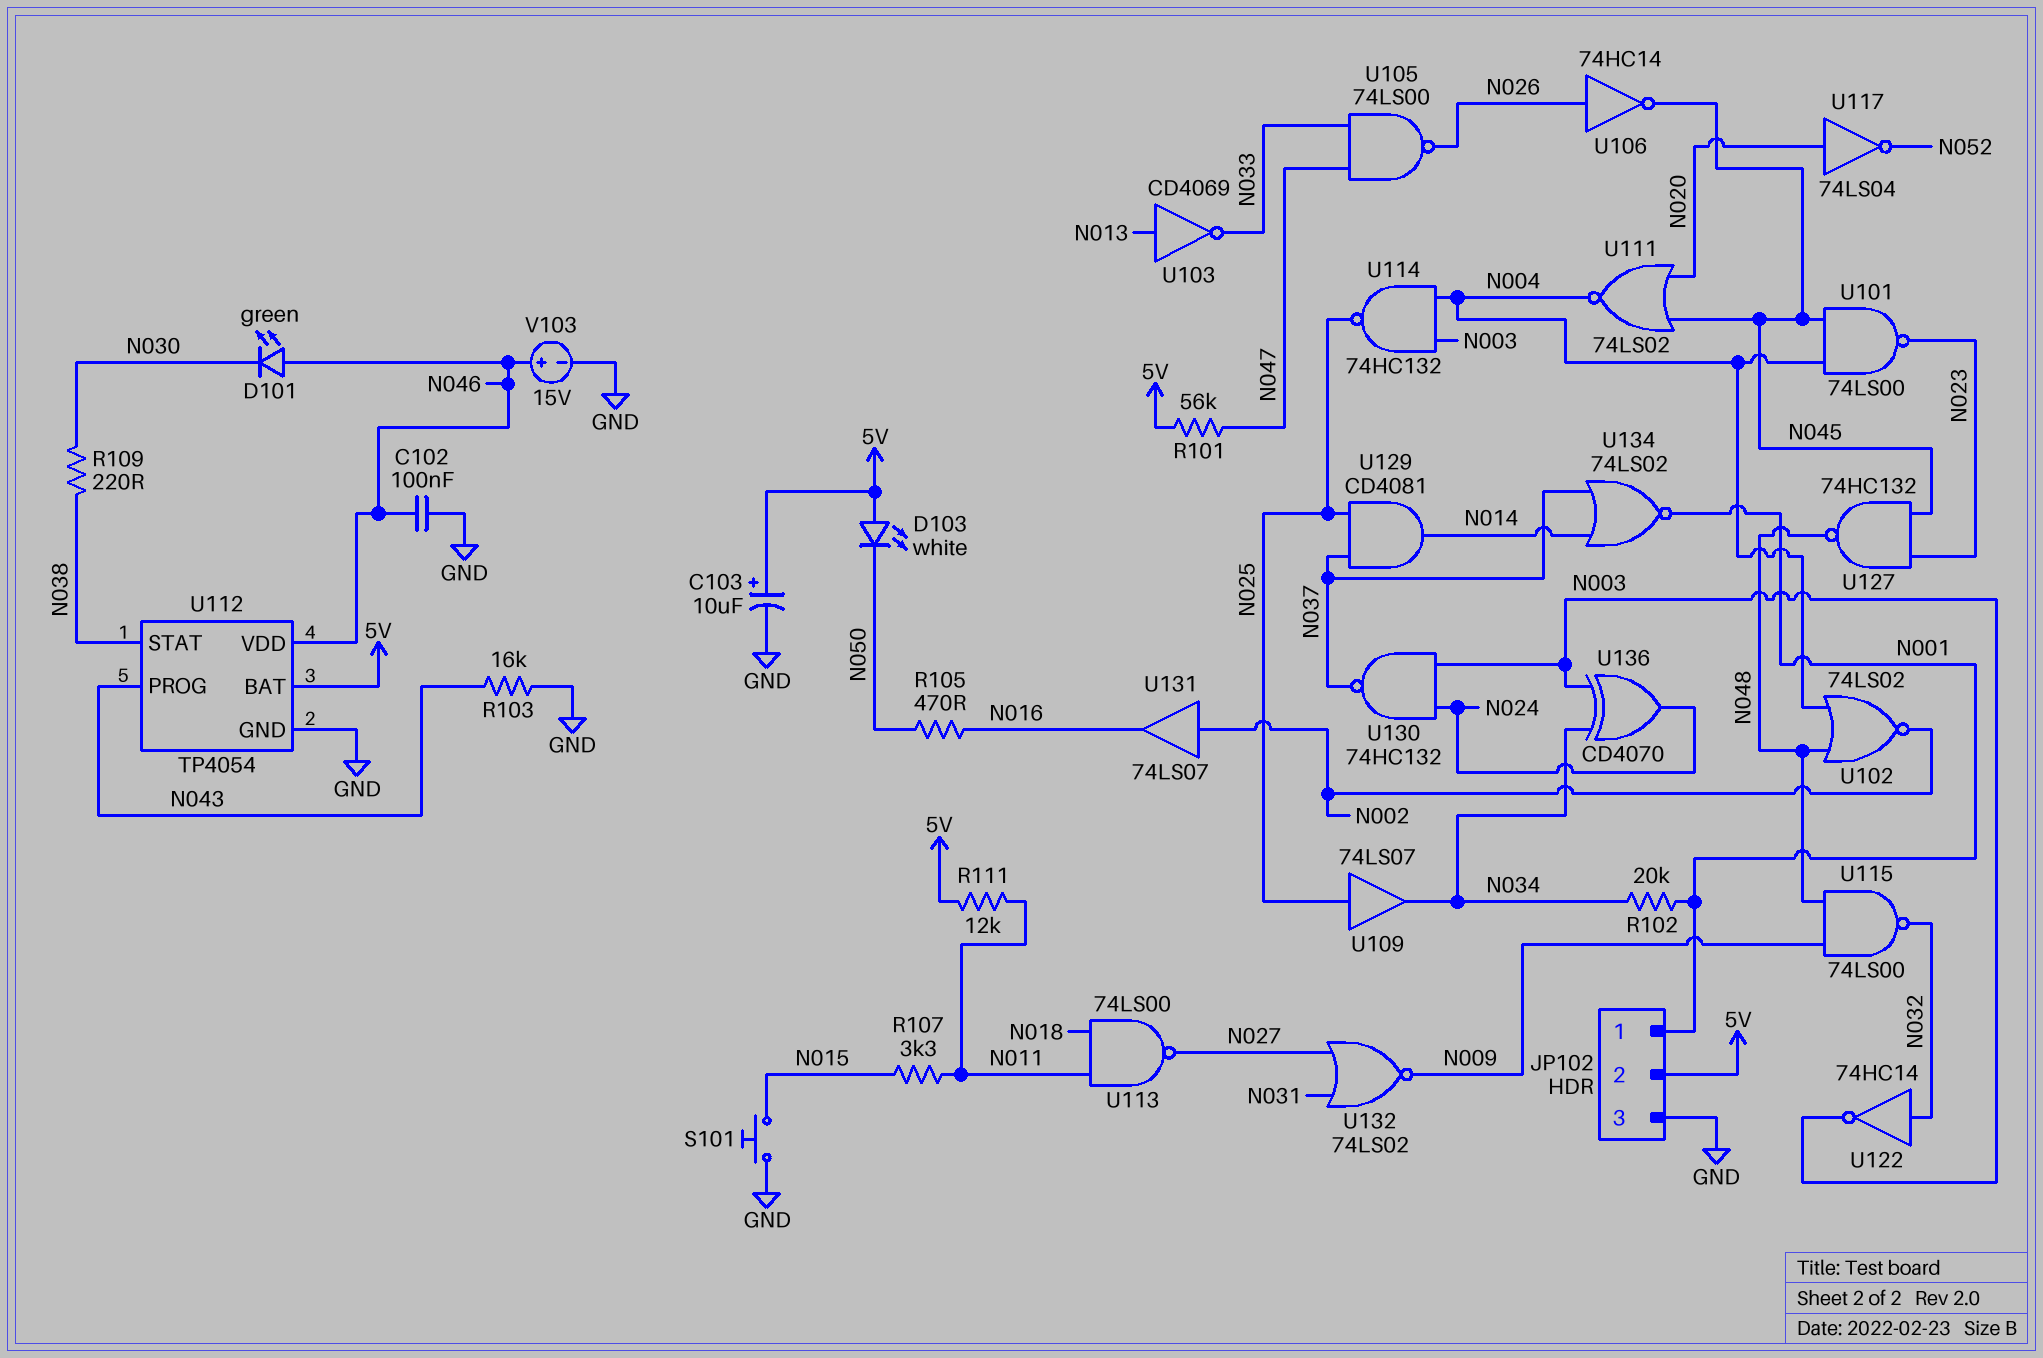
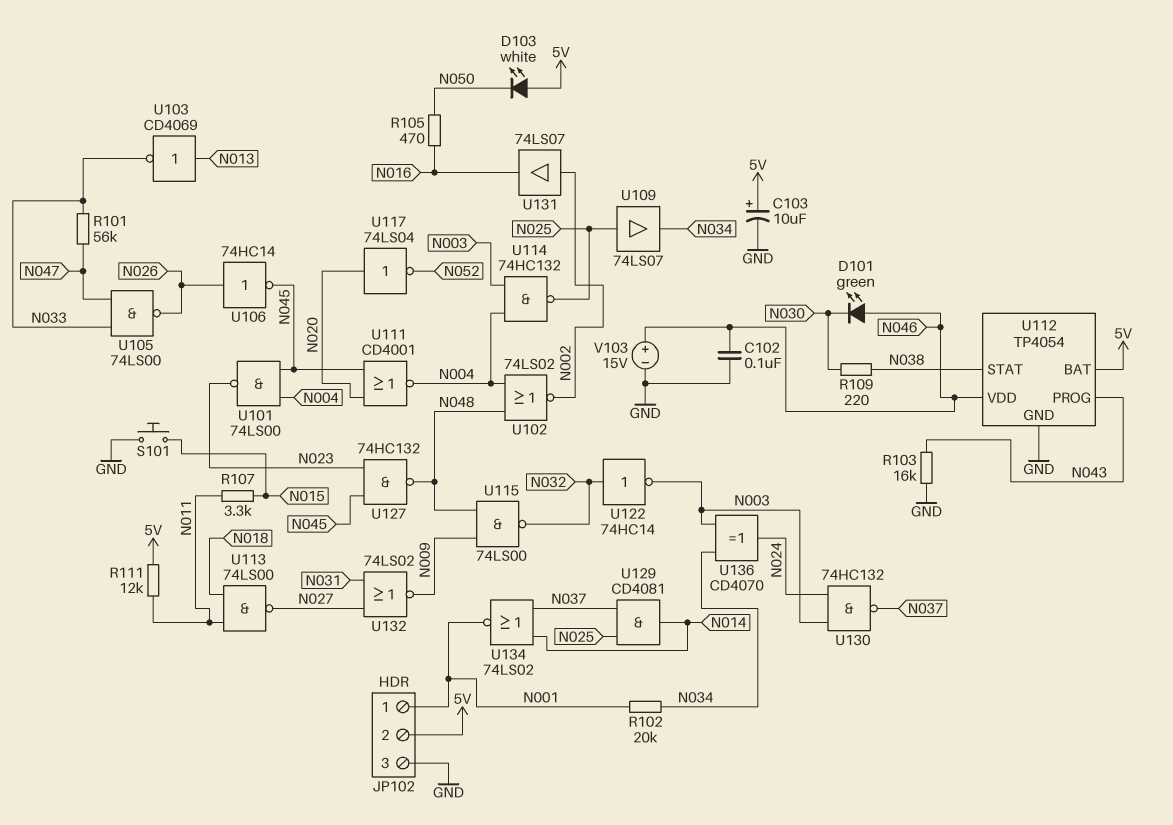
R101: 56k (5V, N047) -> 56k (N033, N047)
U111: NOR 74LS02 (in N020, in N045, out N004) -> NOR CD4001 (in N020, in N045, out N004)

